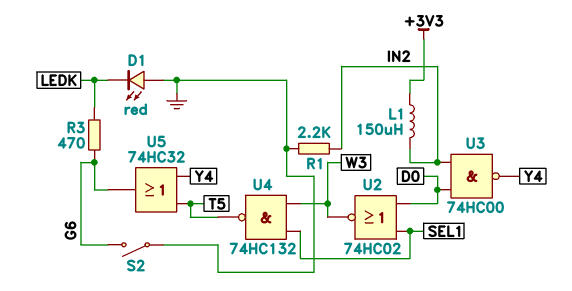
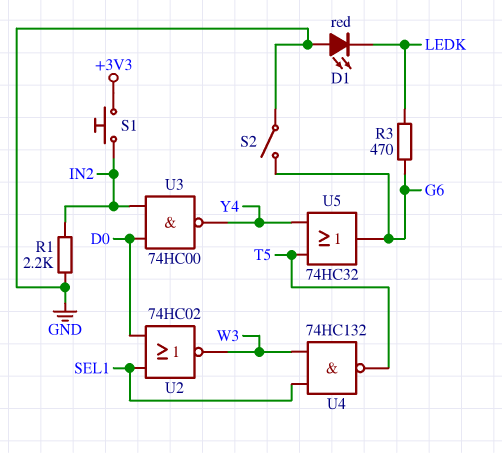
L1: 150uH (+3V3, IN2) -> none
S1: none -> button (+3V3, IN2)

